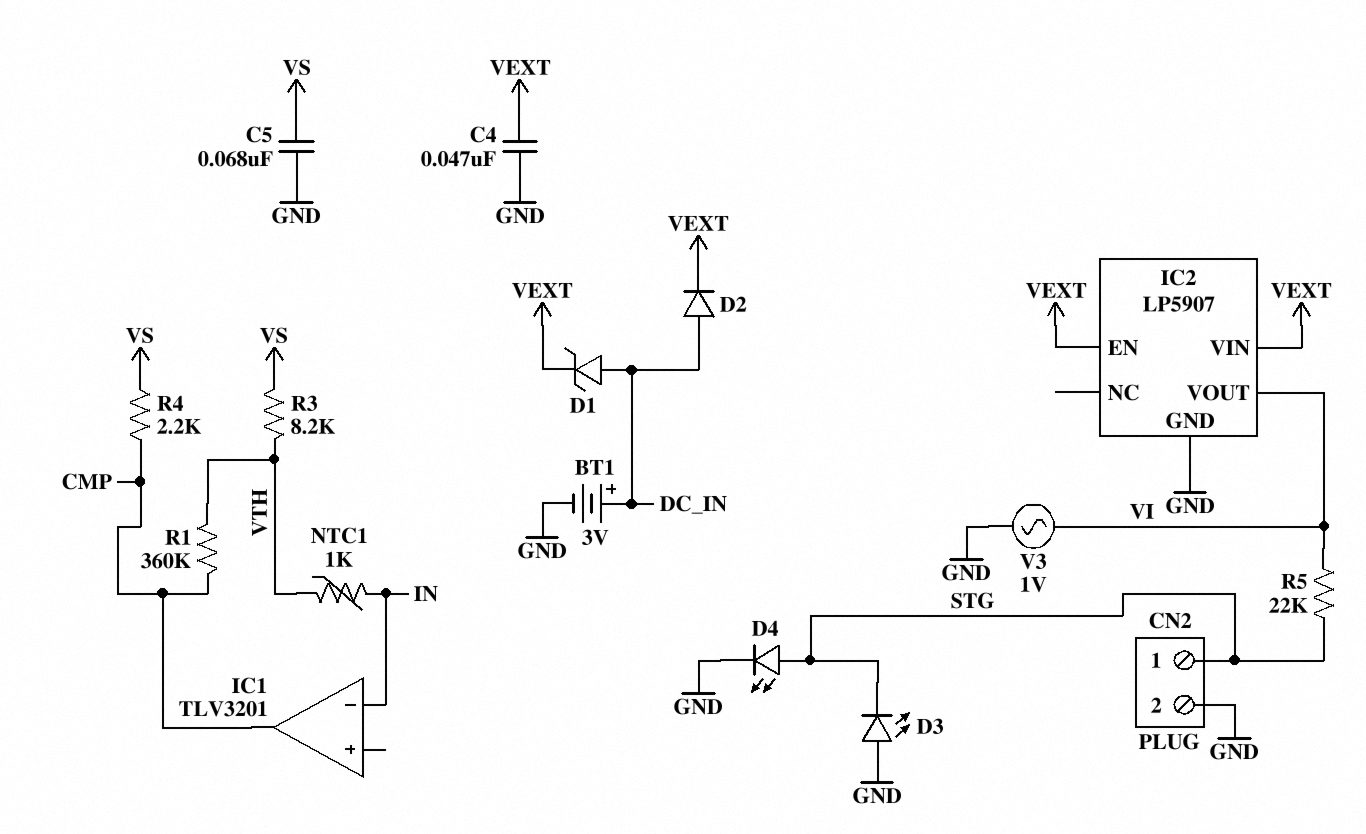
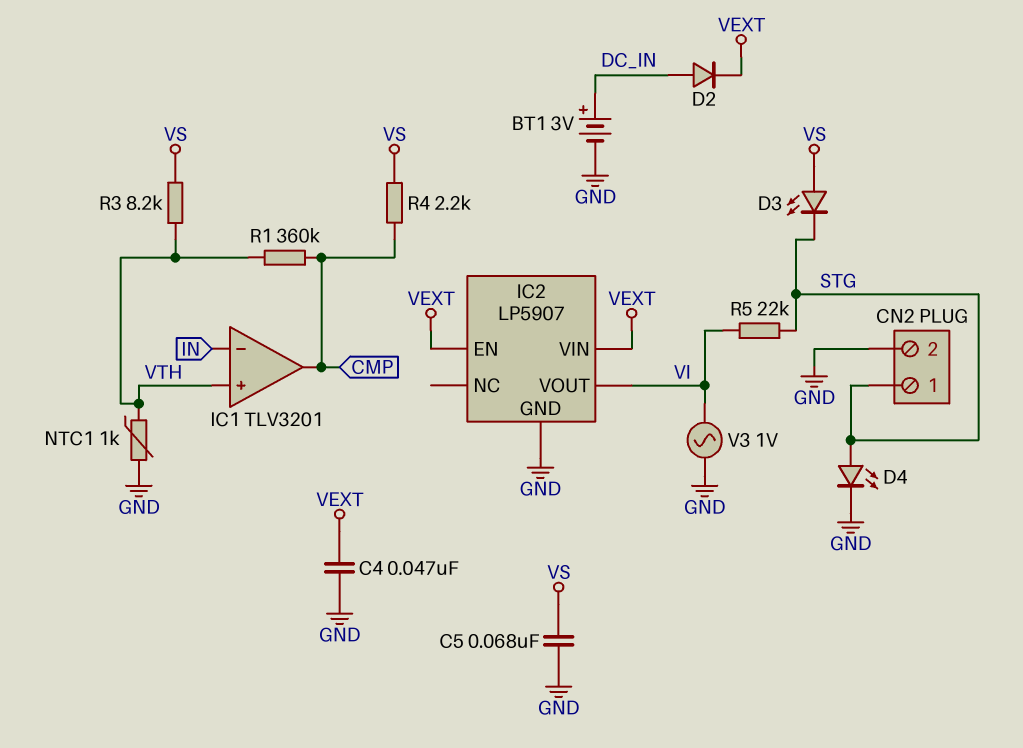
D1: zener (A DC_IN, K VEXT) -> none
D3: LED (A GND, K STG) -> LED (A VS, K STG)
IC1 pin in+: none -> VTH
NTC1: 1k (IN, VTH) -> 1k (GND, VTH)

